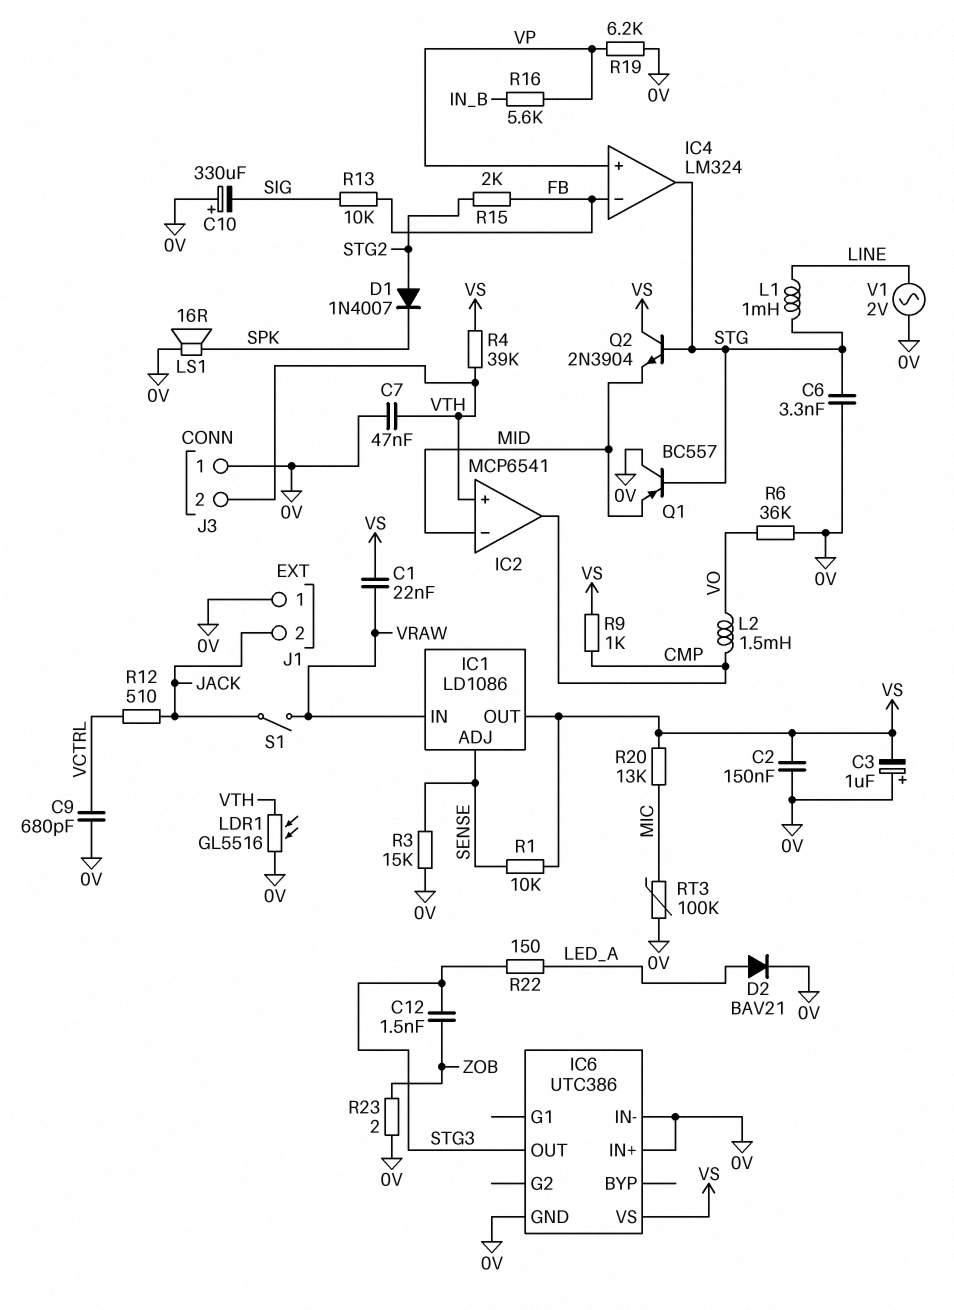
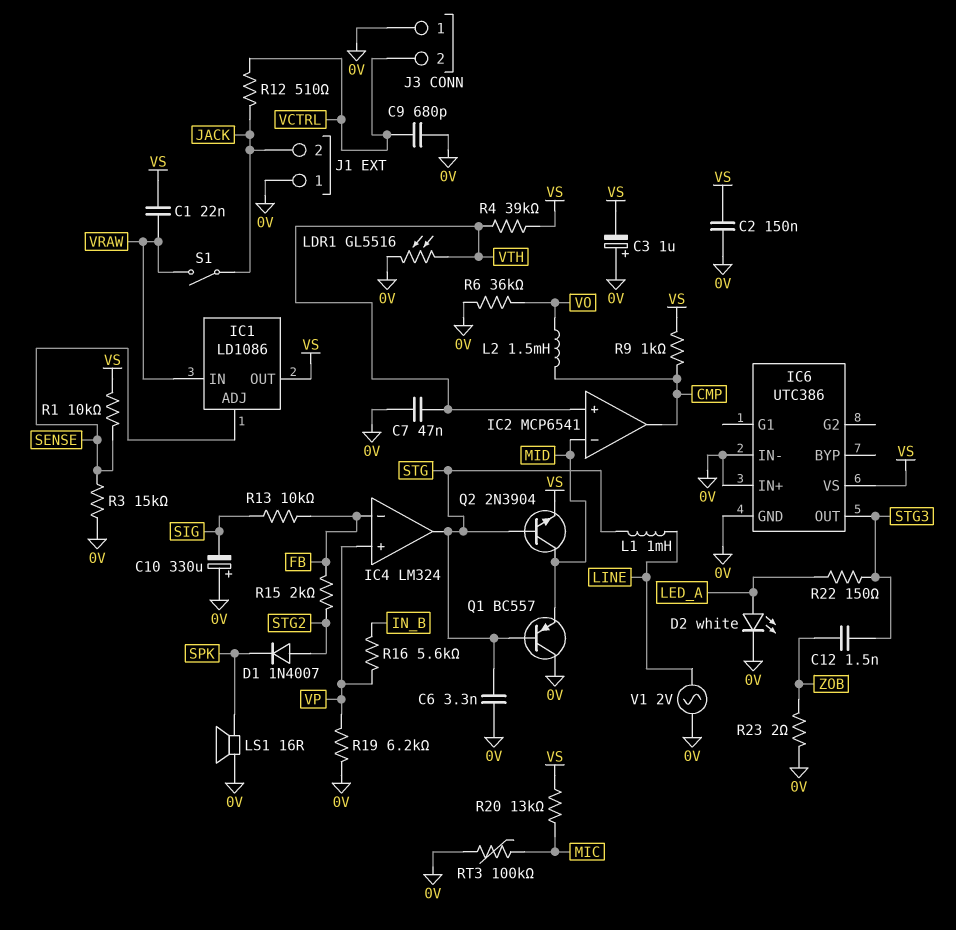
D2: diode BAV21 (A LED_A, K 0V) -> LED white (A LED_A, K 0V)
J3 pin 2: VTH -> VCTRL
Q2: NPN 2N3904 (B STG, C VS, E MID) -> NPN 2N3904 (B STG, C MID, E VS)

